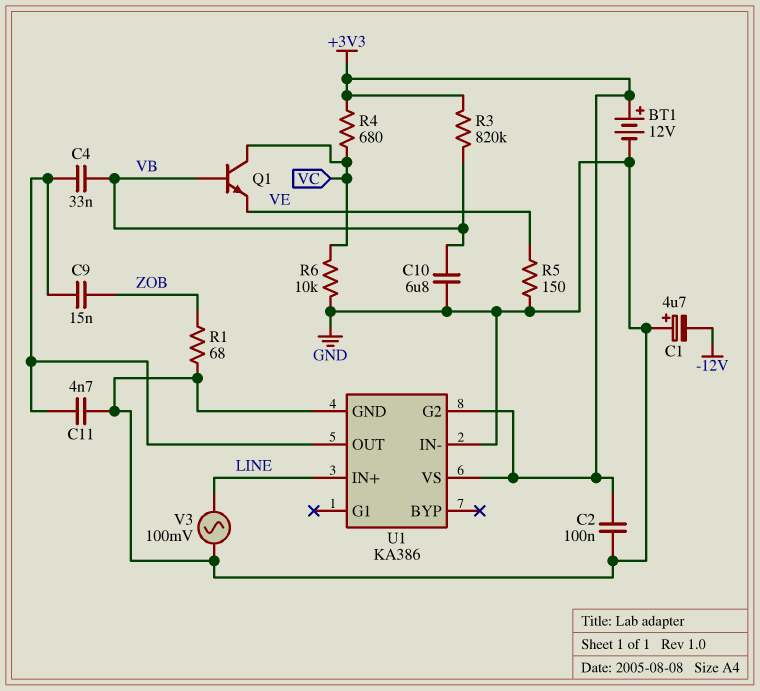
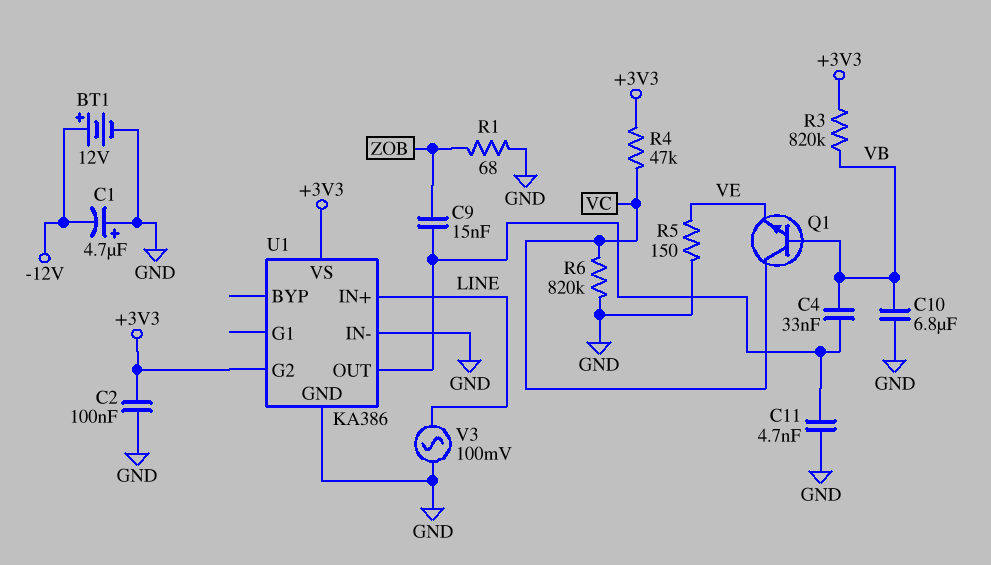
BT1: 12V (plus +3V3, minus GND) -> 12V (plus -12V, minus GND)
R4: 680 (+3V3, VC) -> 47k (+3V3, VC)
R6: 10k (GND, VC) -> 820k (GND, VC)

